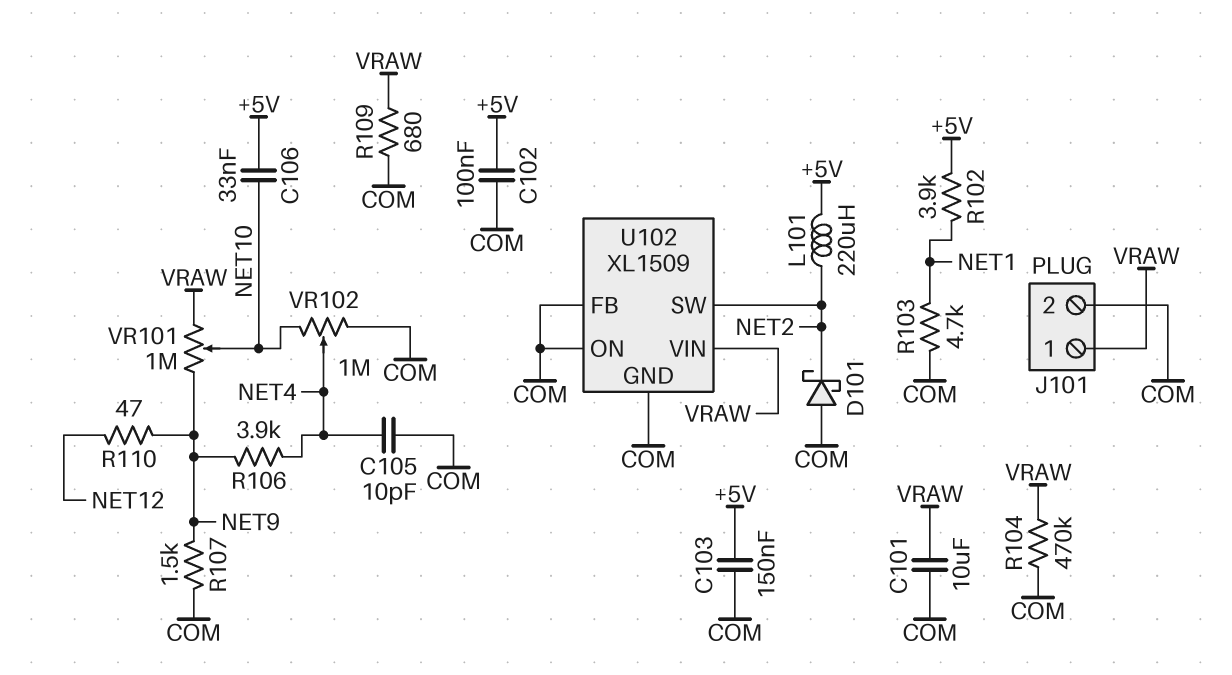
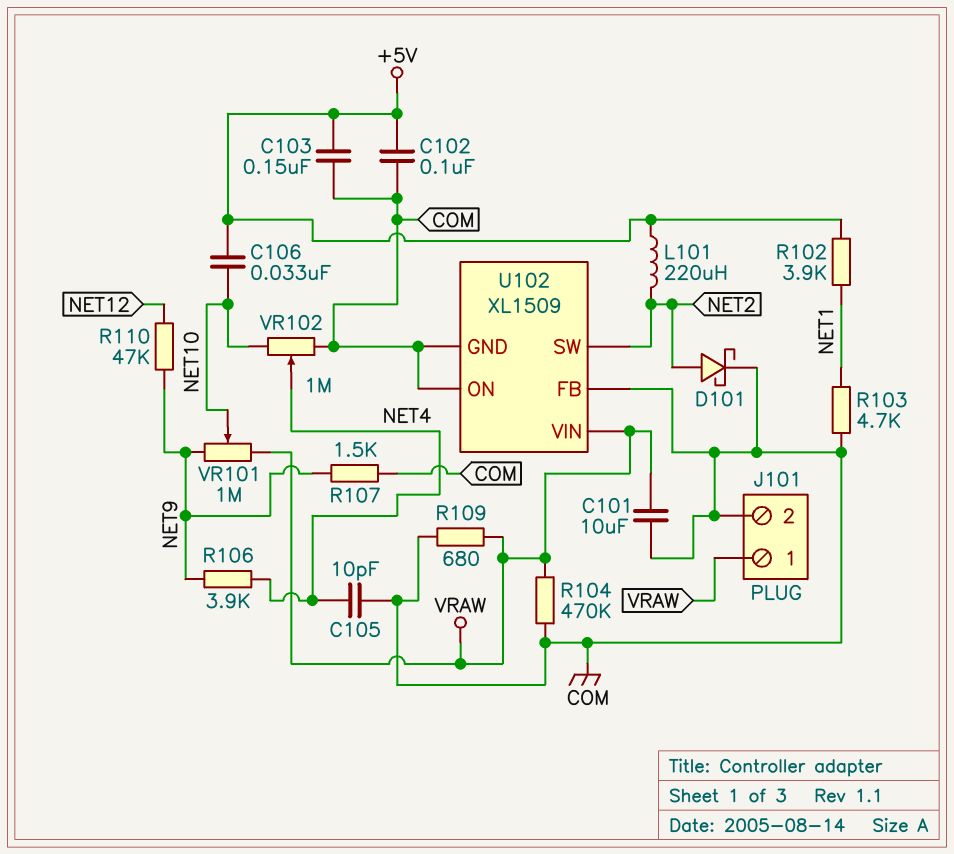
D101: schottky (A COM, K NET2) -> schottky (A NET2, K COM)
R110: 47 (NET9, NET12) -> 47k (NET9, NET12)

